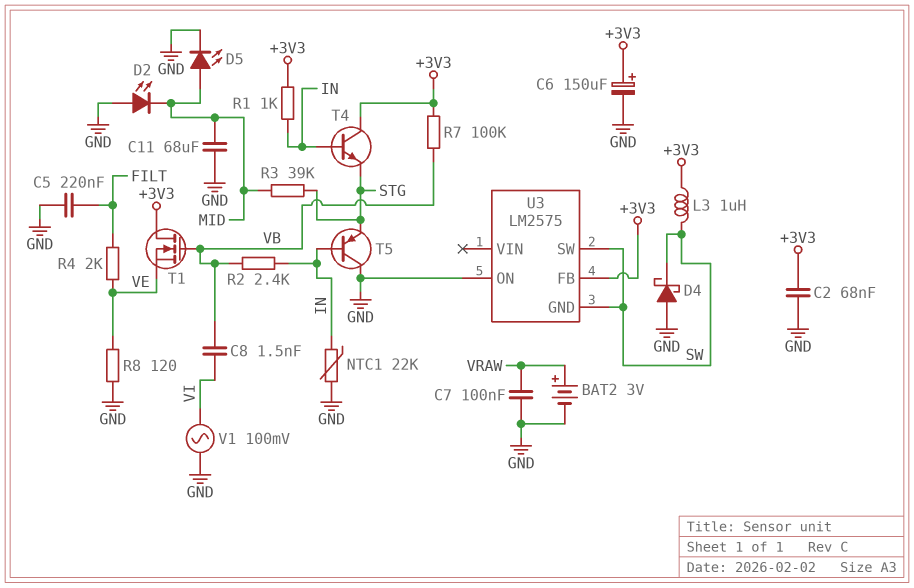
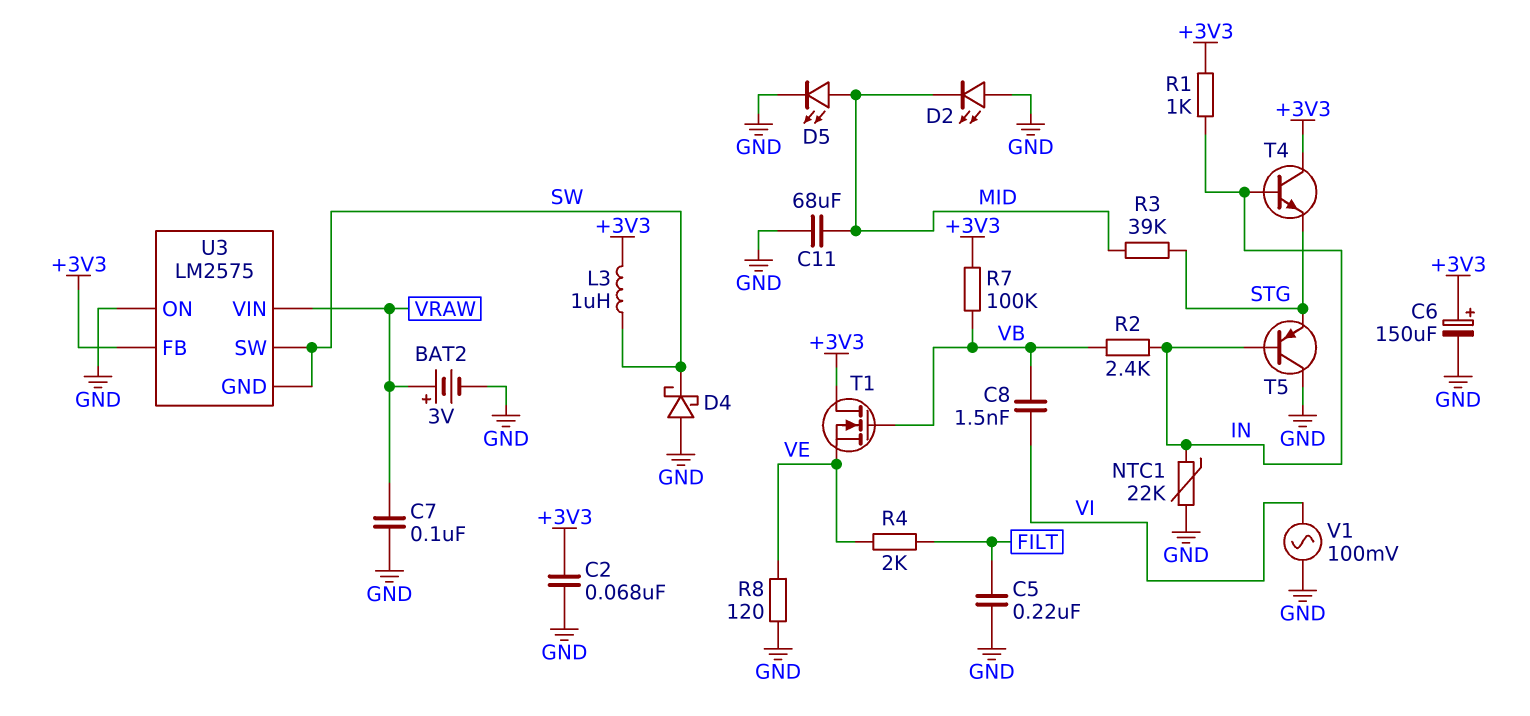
U3 pin VIN: none -> VRAW

